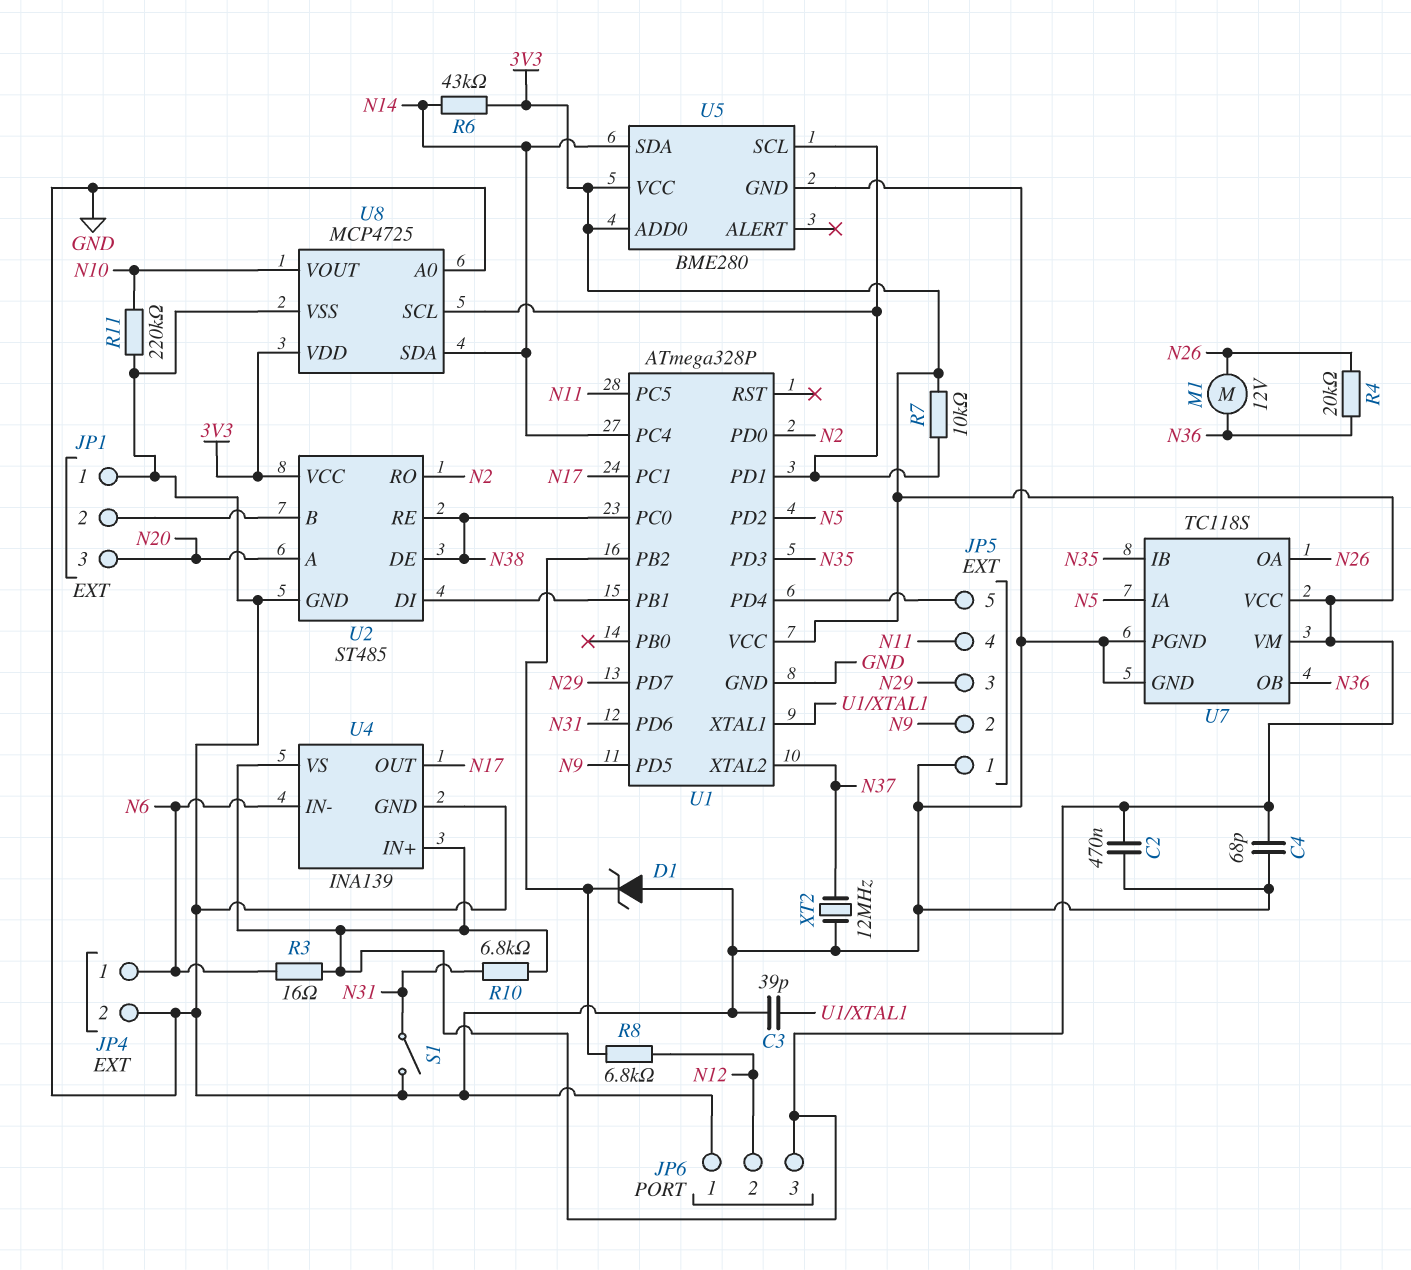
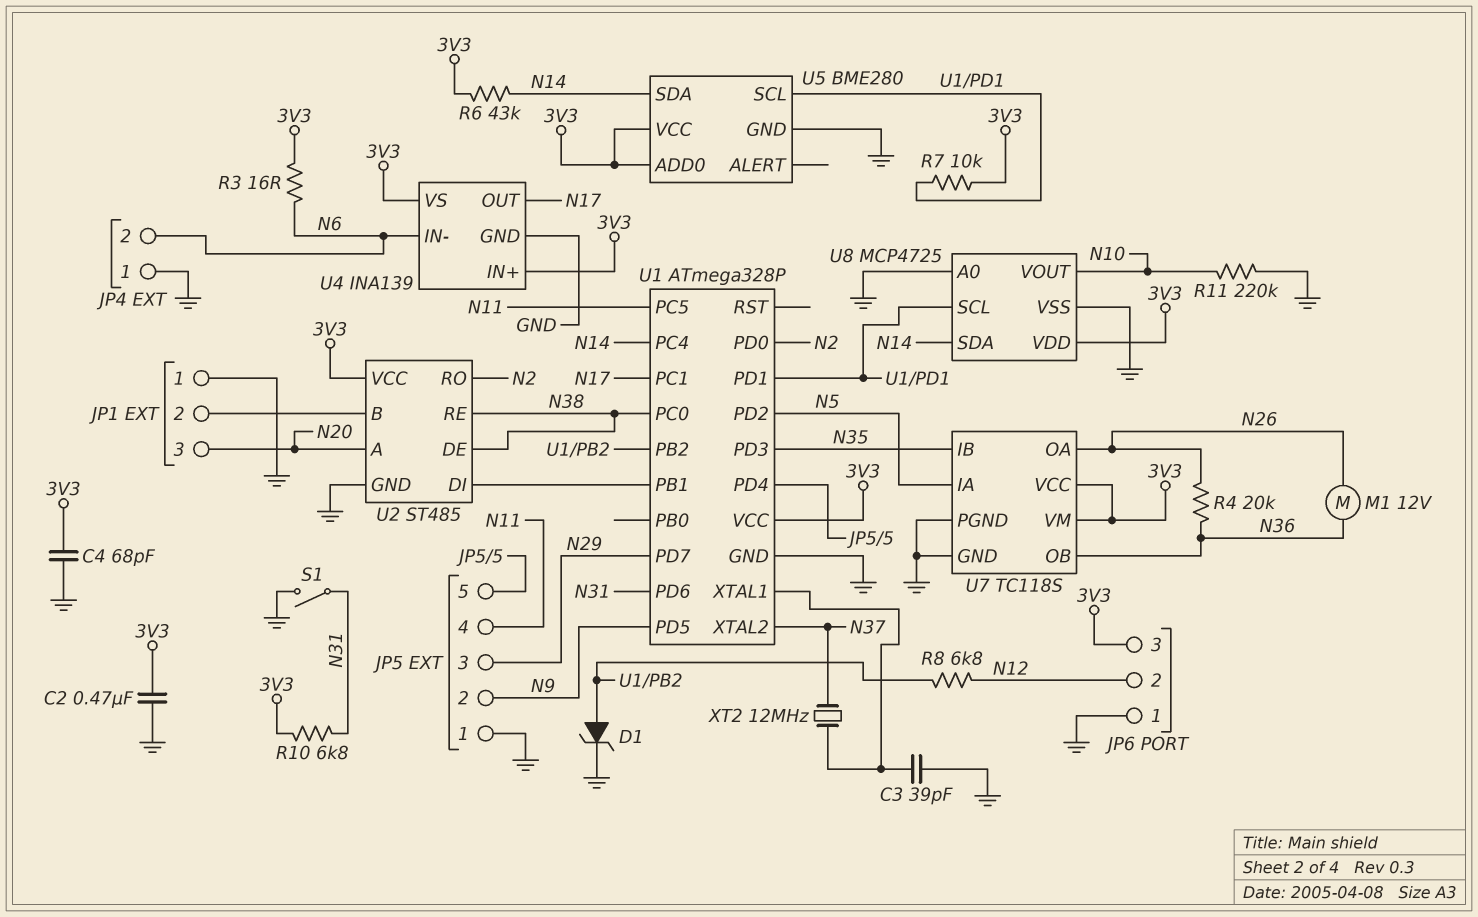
D1: zener (A GND, K U1/PB2) -> zener (A U1/PB2, K GND)
JP4 pin 1: N6 -> GND
JP4 pin 2: GND -> N6
XT2: 12MHz (GND, N37) -> 12MHz (N37, U1/XTAL1)

